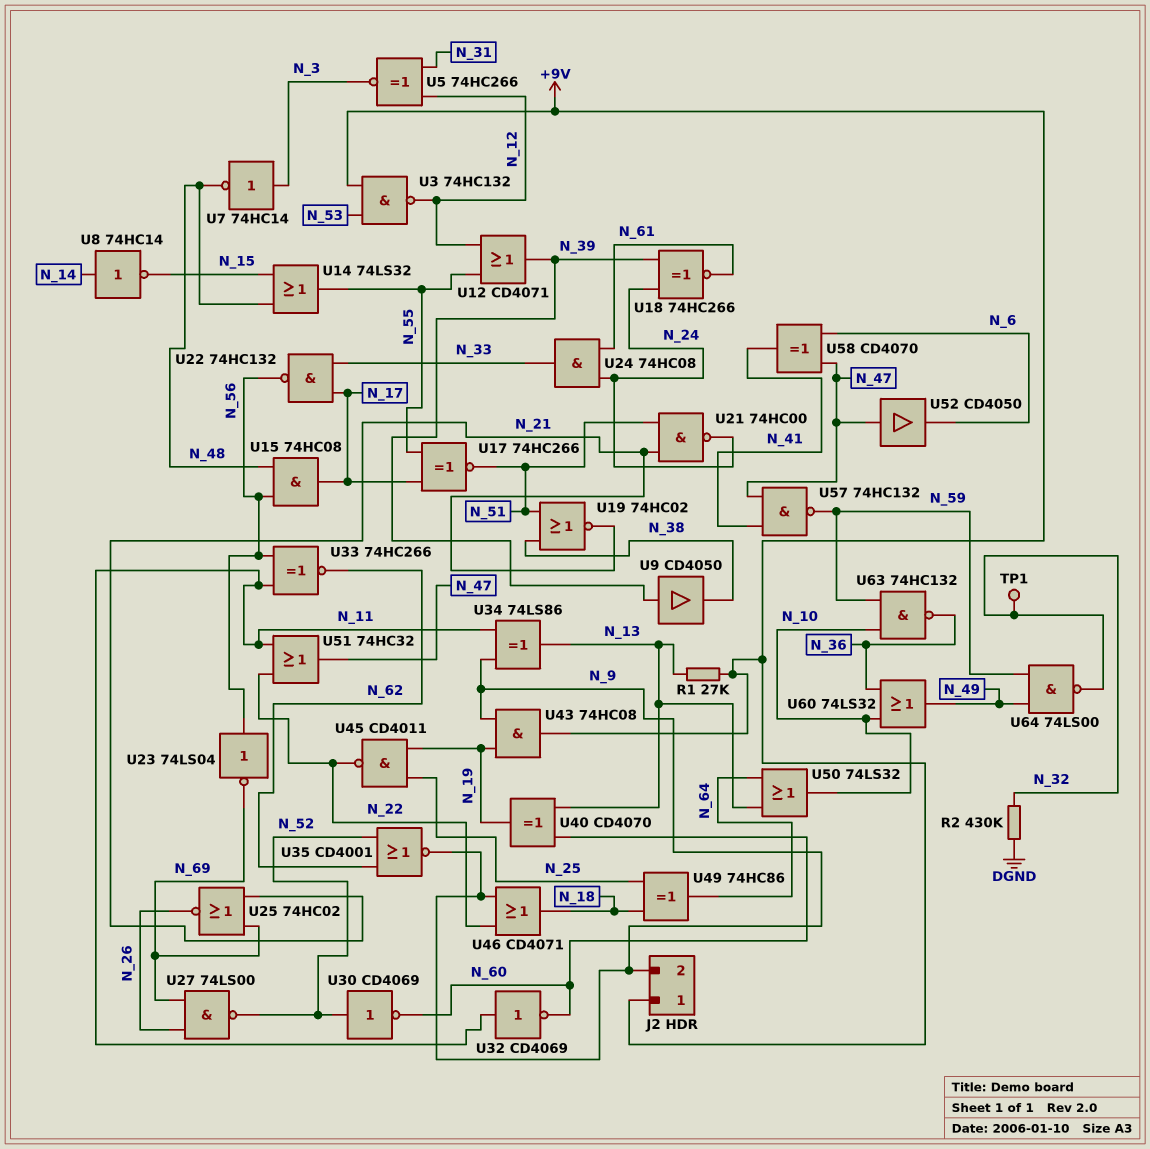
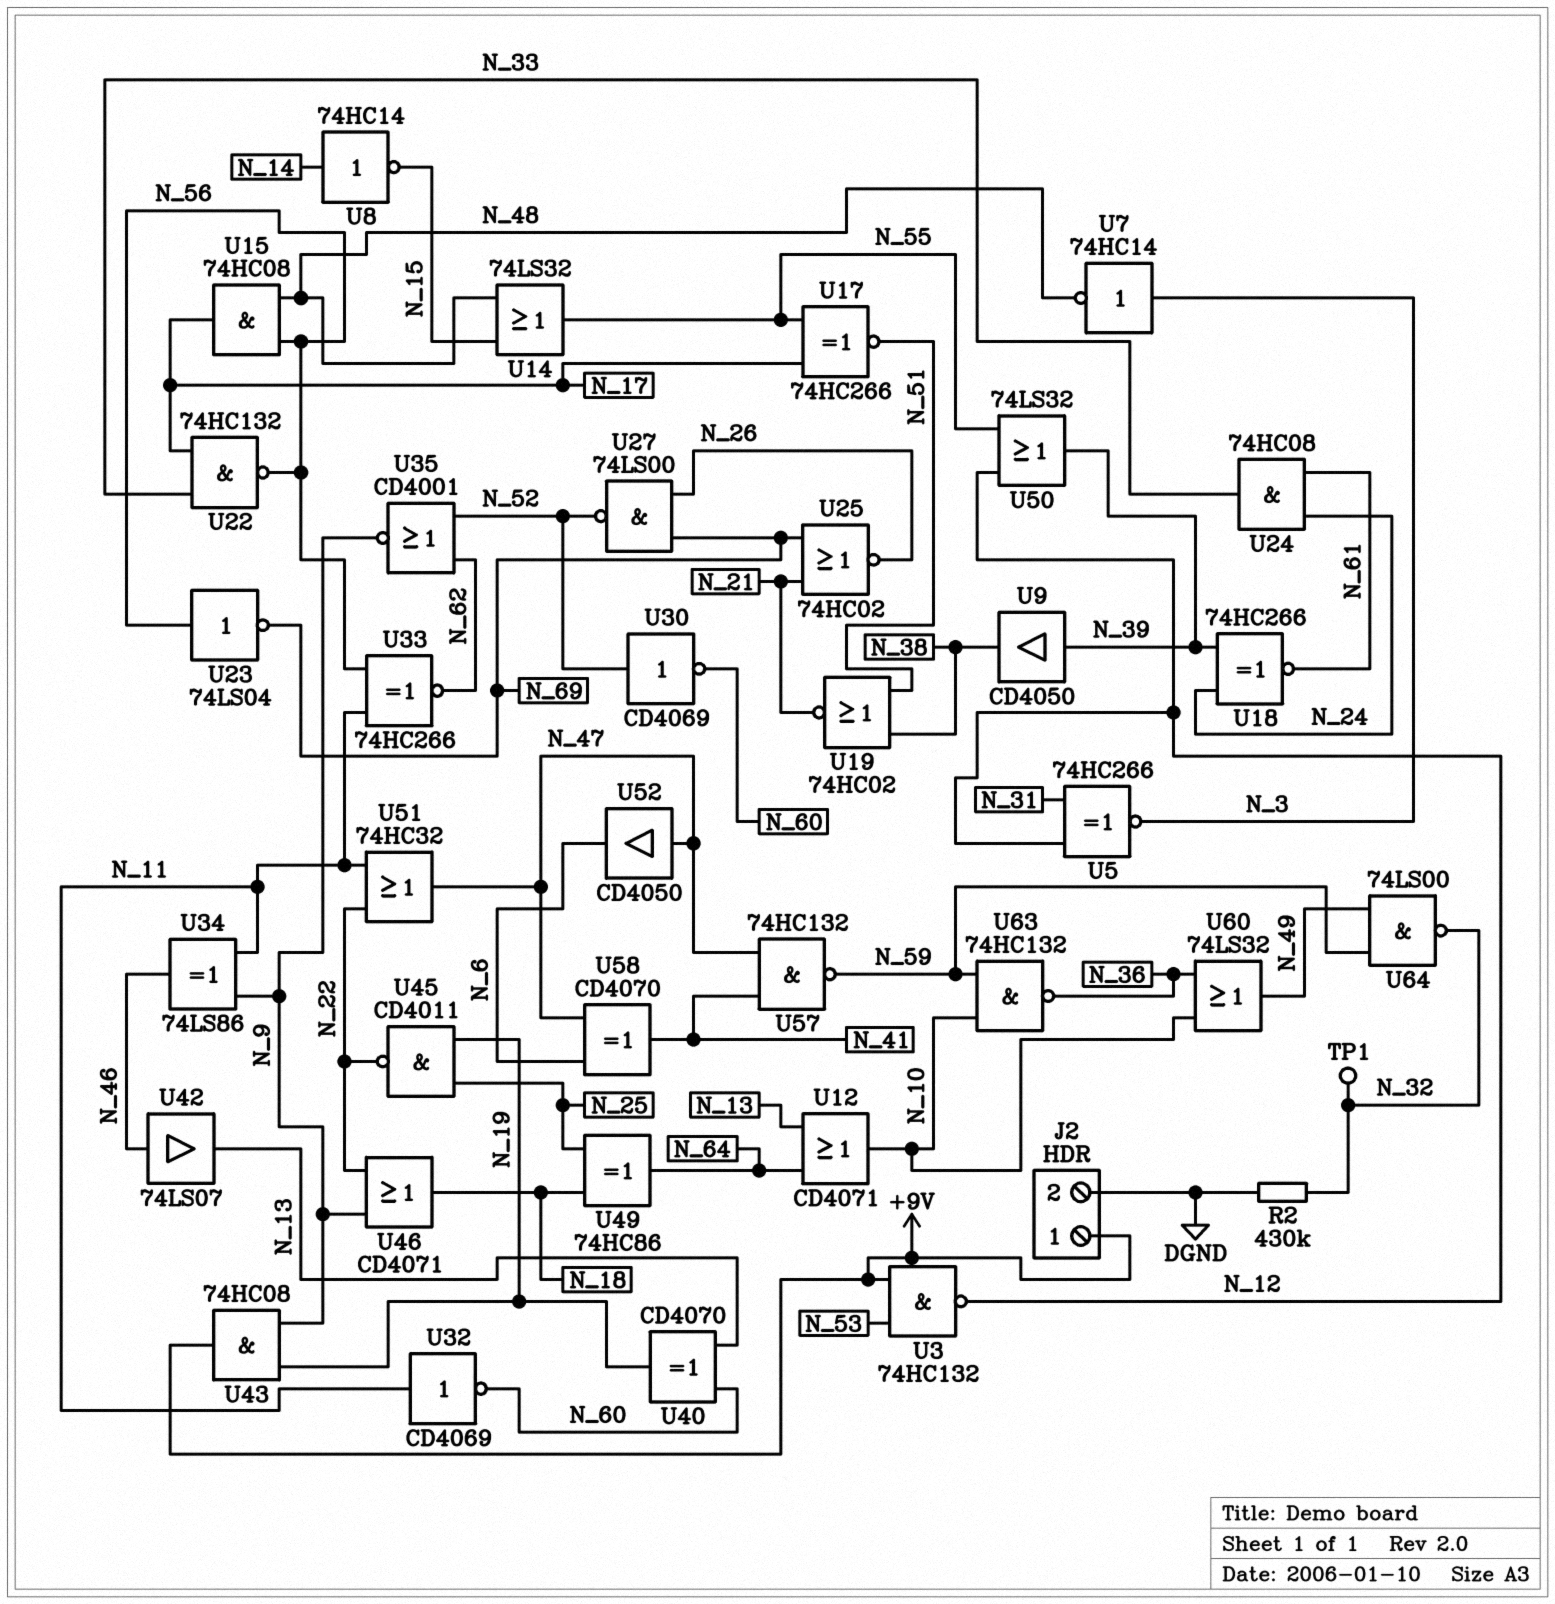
J2 pin 2: N_9 -> DGND
R1: 27k (+9V, N_13) -> none
U12: OR CD4071 (in N_12, in N_55, out N_39) -> OR CD4071 (in N_13, in N_64, out N_10)
U21: NAND 74HC00 (in N_21, in N_51, out N_24) -> none
U34: XOR 74LS86 (in N_9, in N_11, out N_13) -> XOR 74LS86 (in N_9, in N_11, out N_46)
U42: none -> buffer 74LS07 (in N_46, out N_13)
U50: OR 74LS32 (in N_13, in N_64, out N_10) -> OR 74LS32 (in N_12, in N_55, out N_39)

